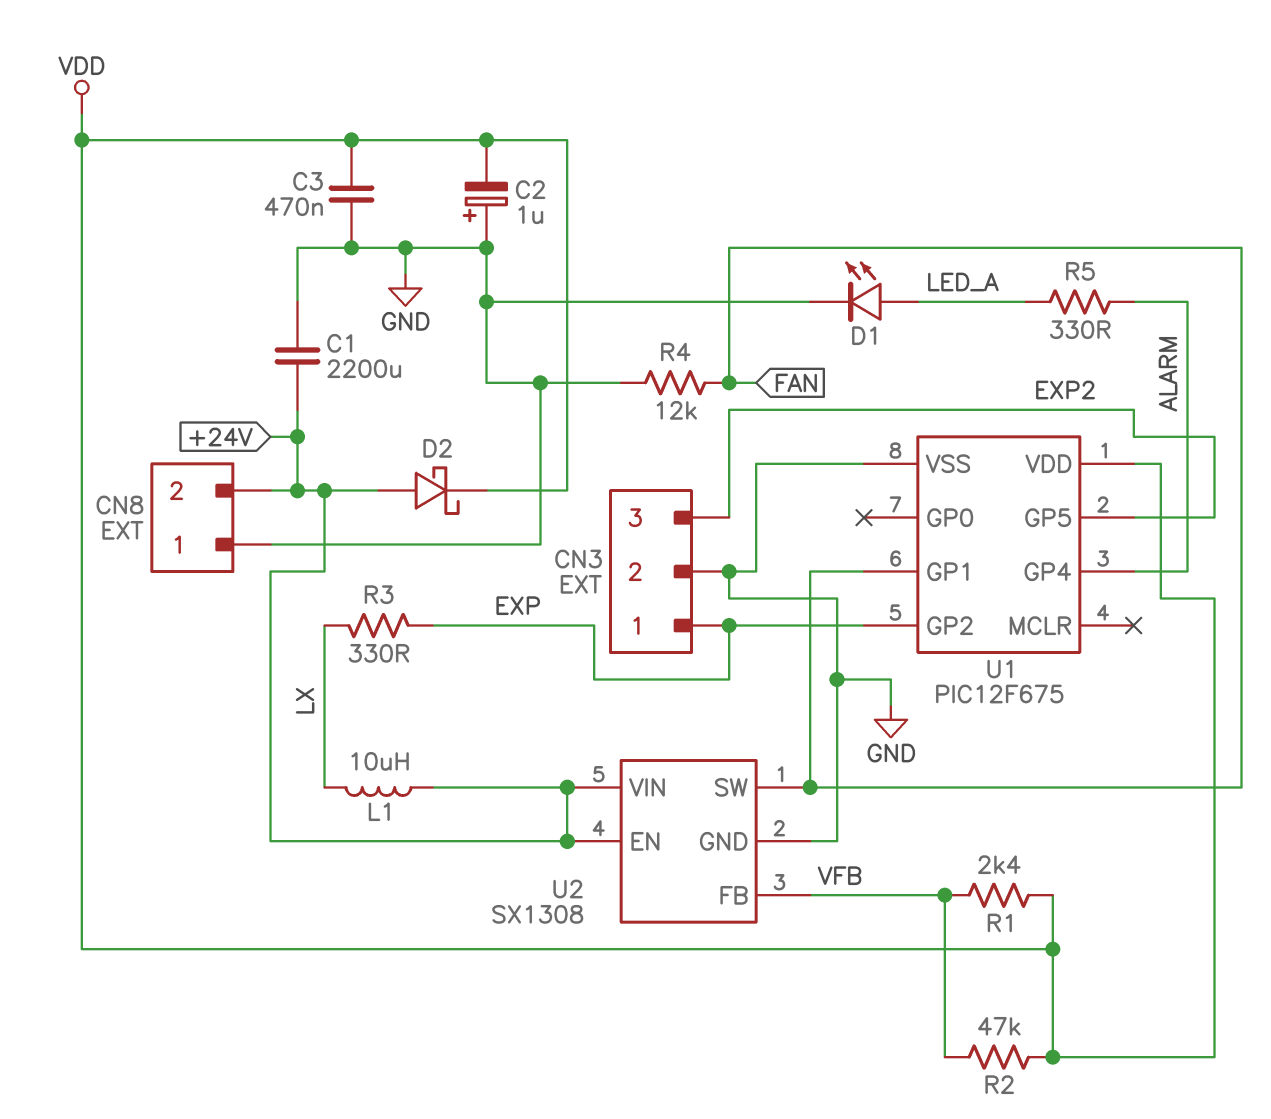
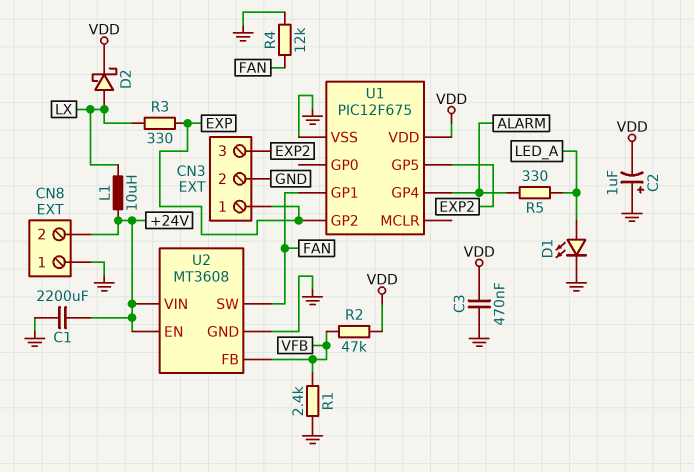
D2: schottky (A +24V, K VDD) -> schottky (A LX, K VDD)
R1: 2.4k (VDD, VFB) -> 2.4k (GND, VFB)
U2: SX1308 -> MT3608

